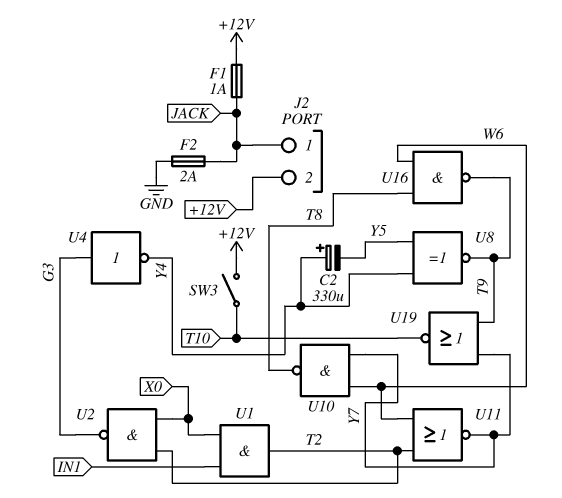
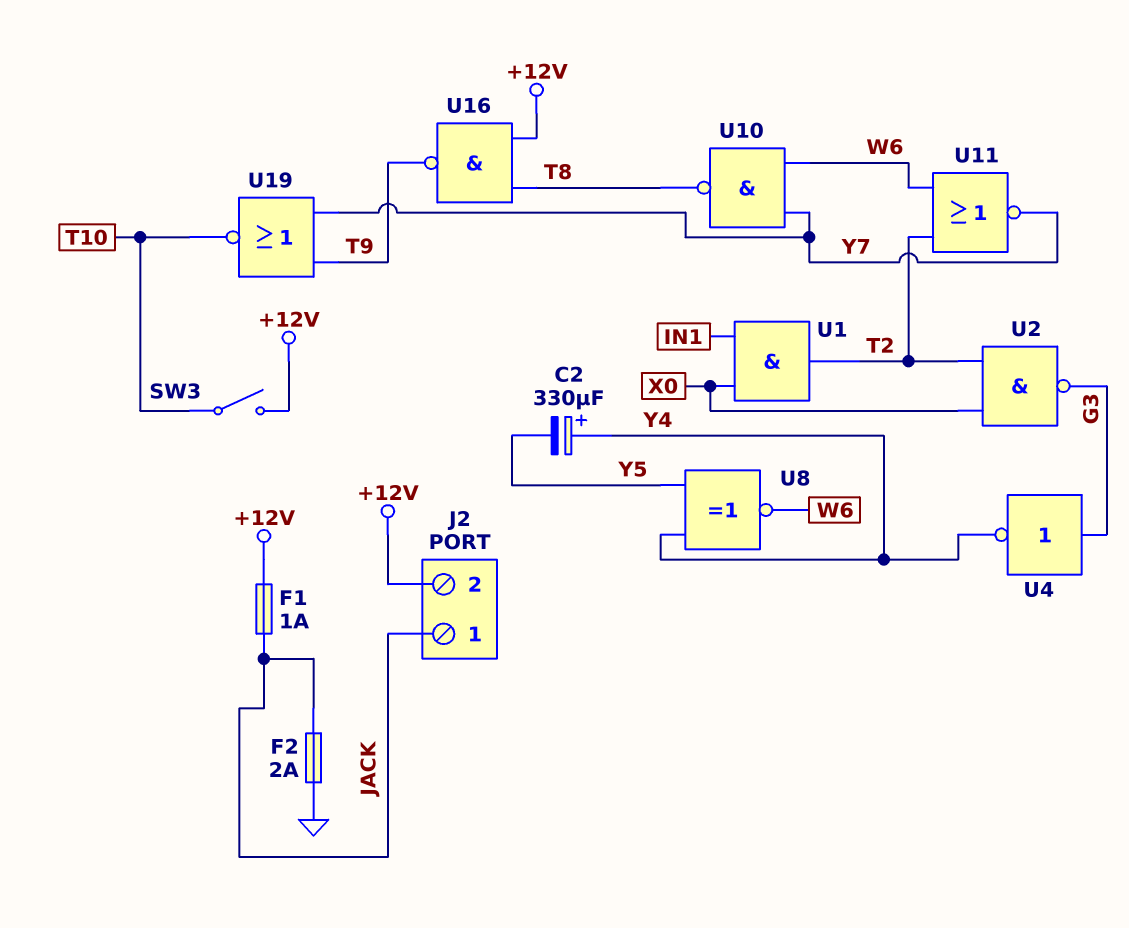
U8: XNOR (in Y4, in Y5, out T9) -> XNOR (in Y4, in Y5, out W6)
U16: NAND (in T8, in W6, out T9) -> NAND (in +12V, in T8, out T9)

